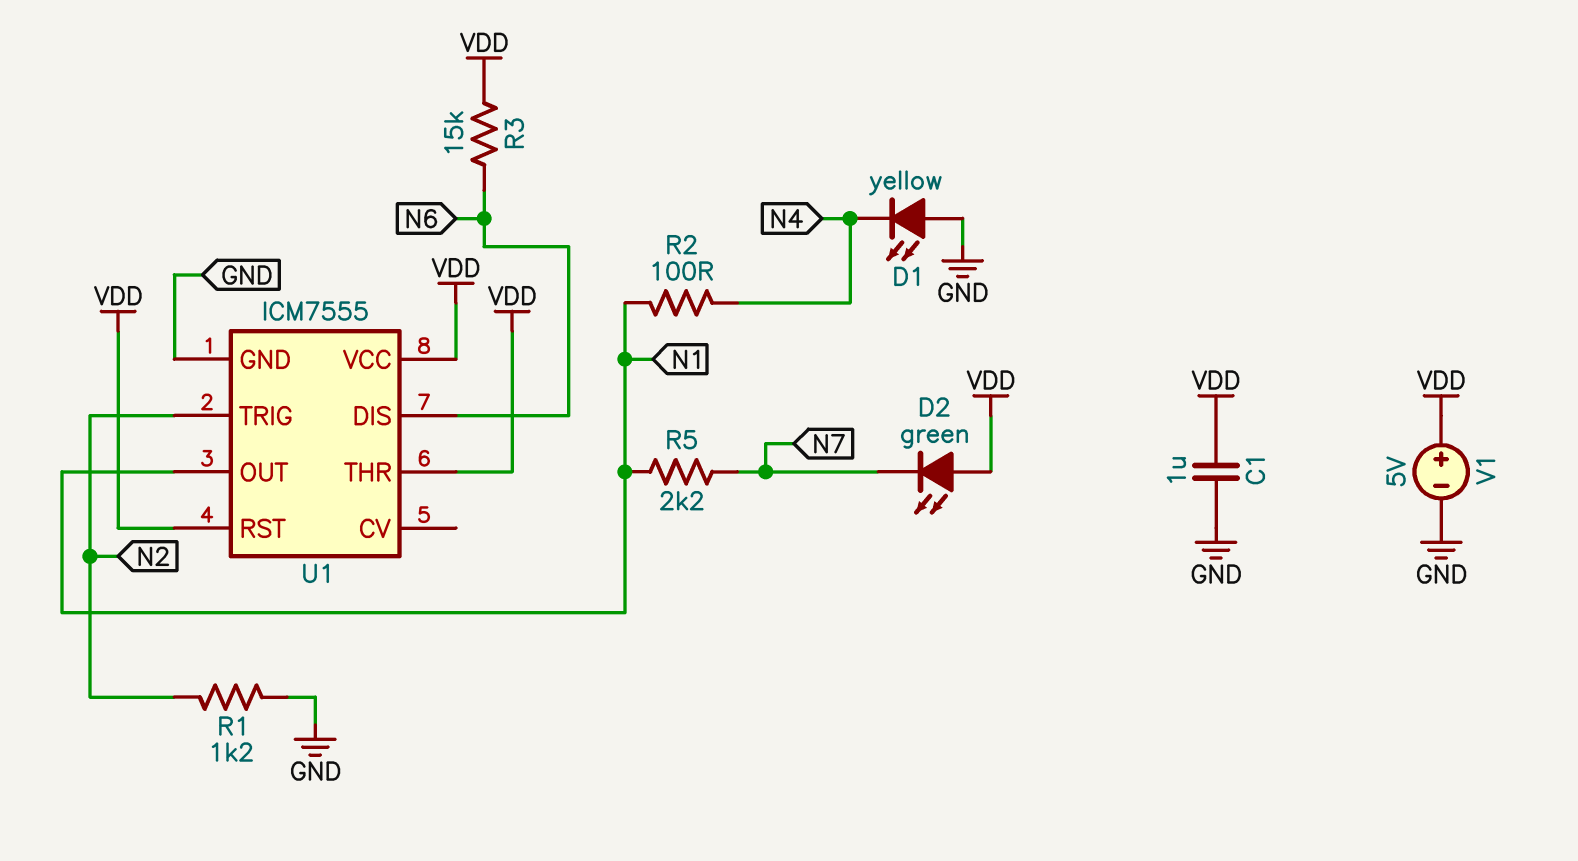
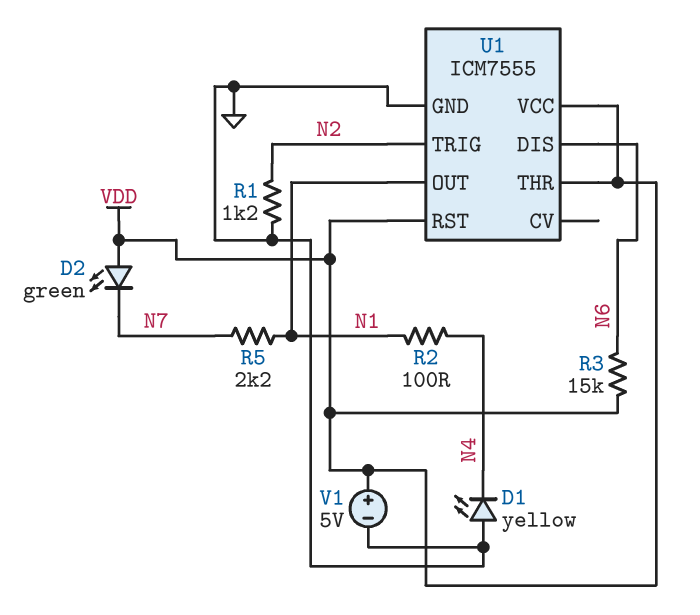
C1: 1uF (GND, VDD) -> none

